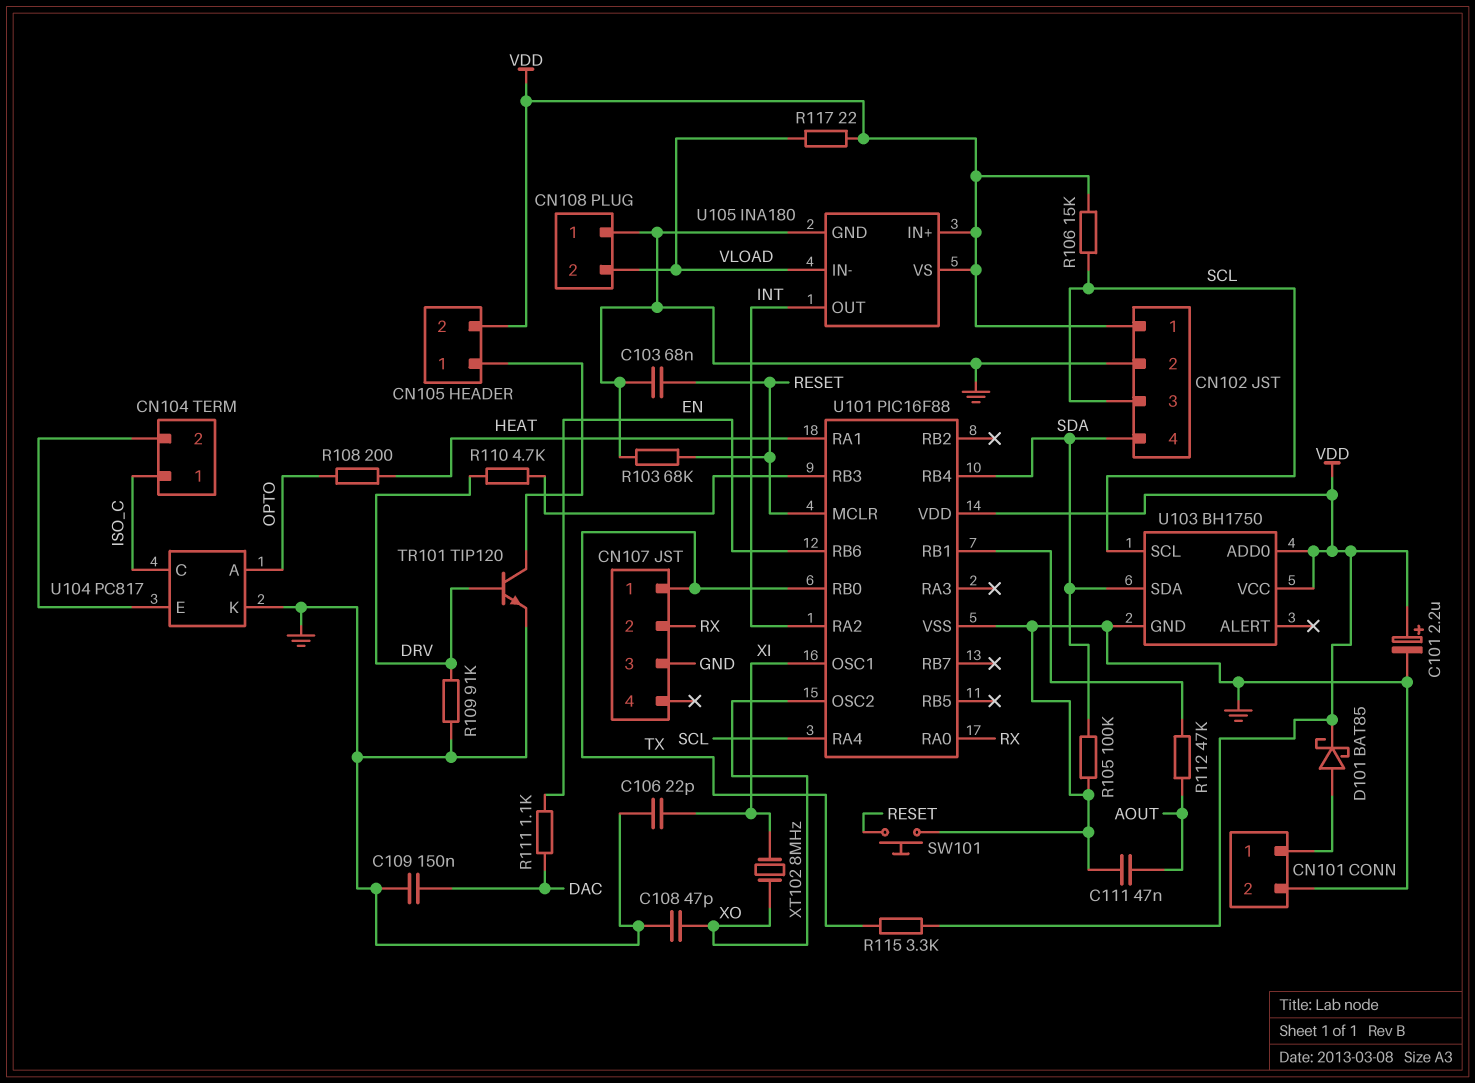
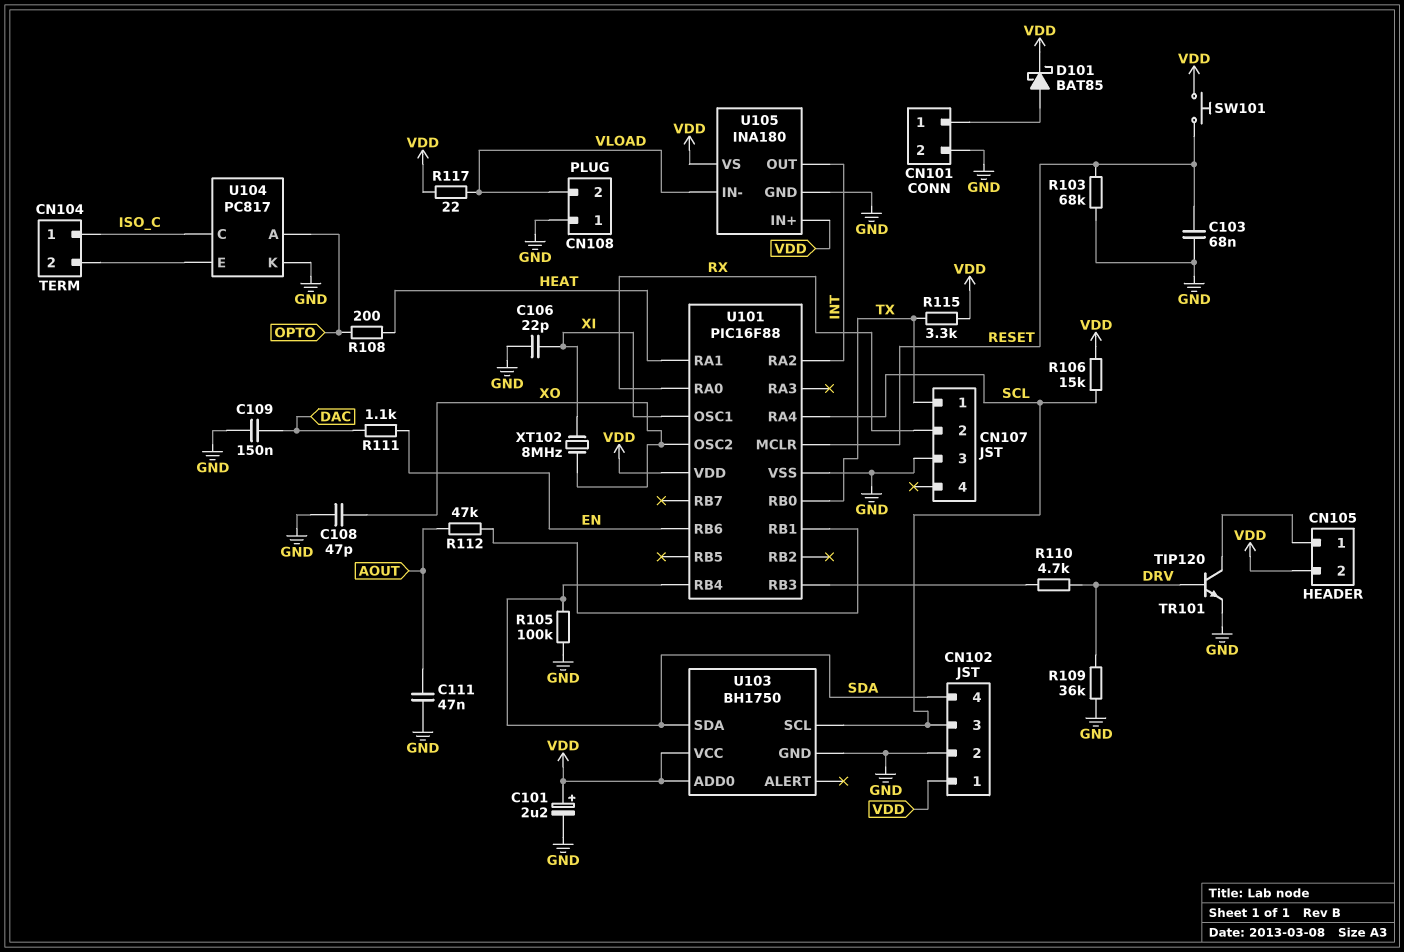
R109: 91k (DRV, GND) -> 36k (DRV, GND)
SW101: button (GND, RESET) -> button (RESET, VDD)

